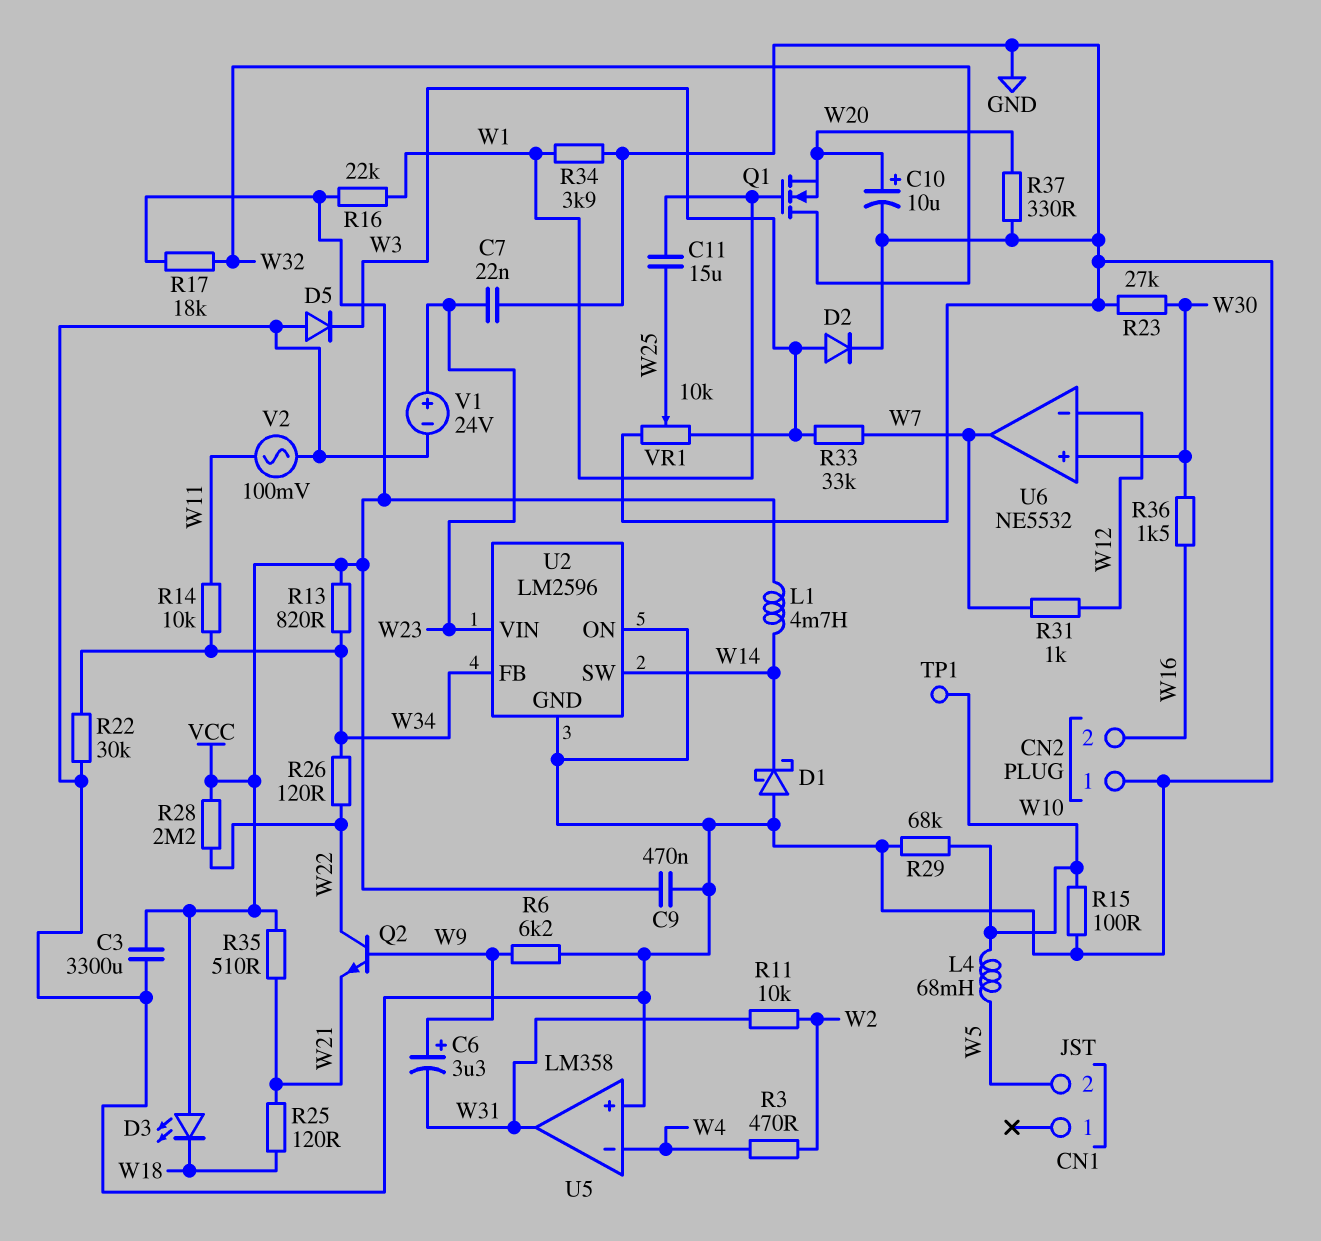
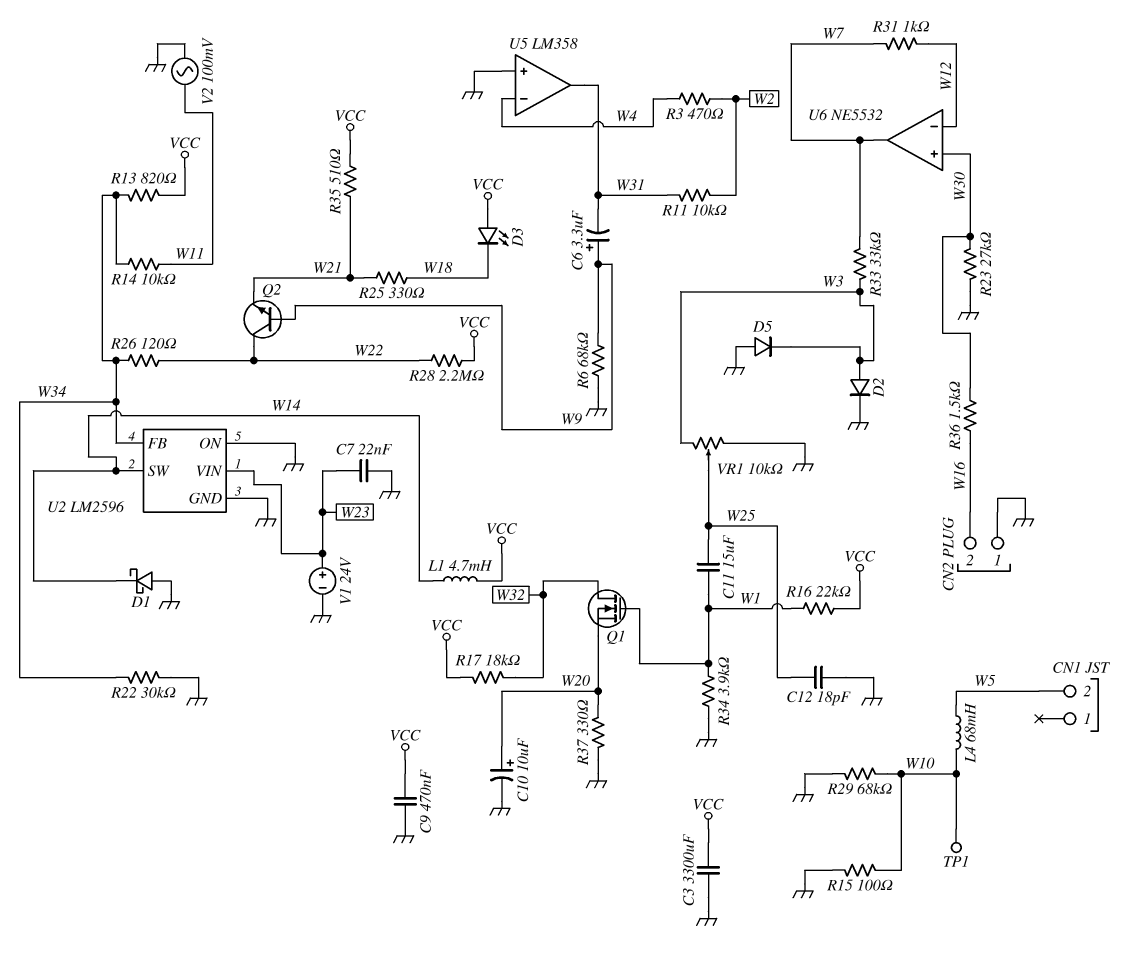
C12: none -> 18pF (GND, W25)
R6: 6.2k (GND, W9) -> 68k (GND, W9)
R25: 120 (W18, W21) -> 330 (W18, W21)

